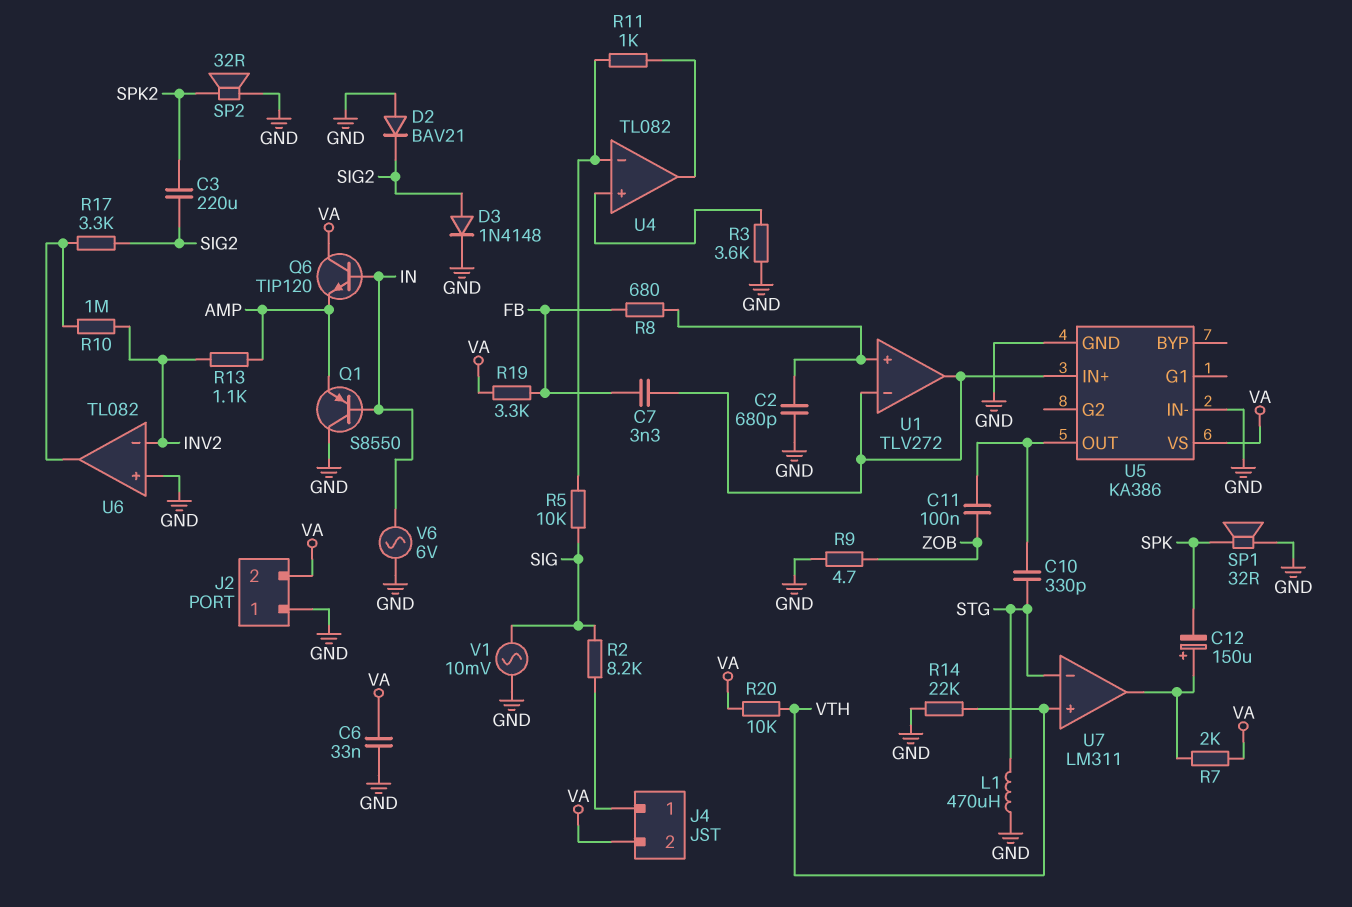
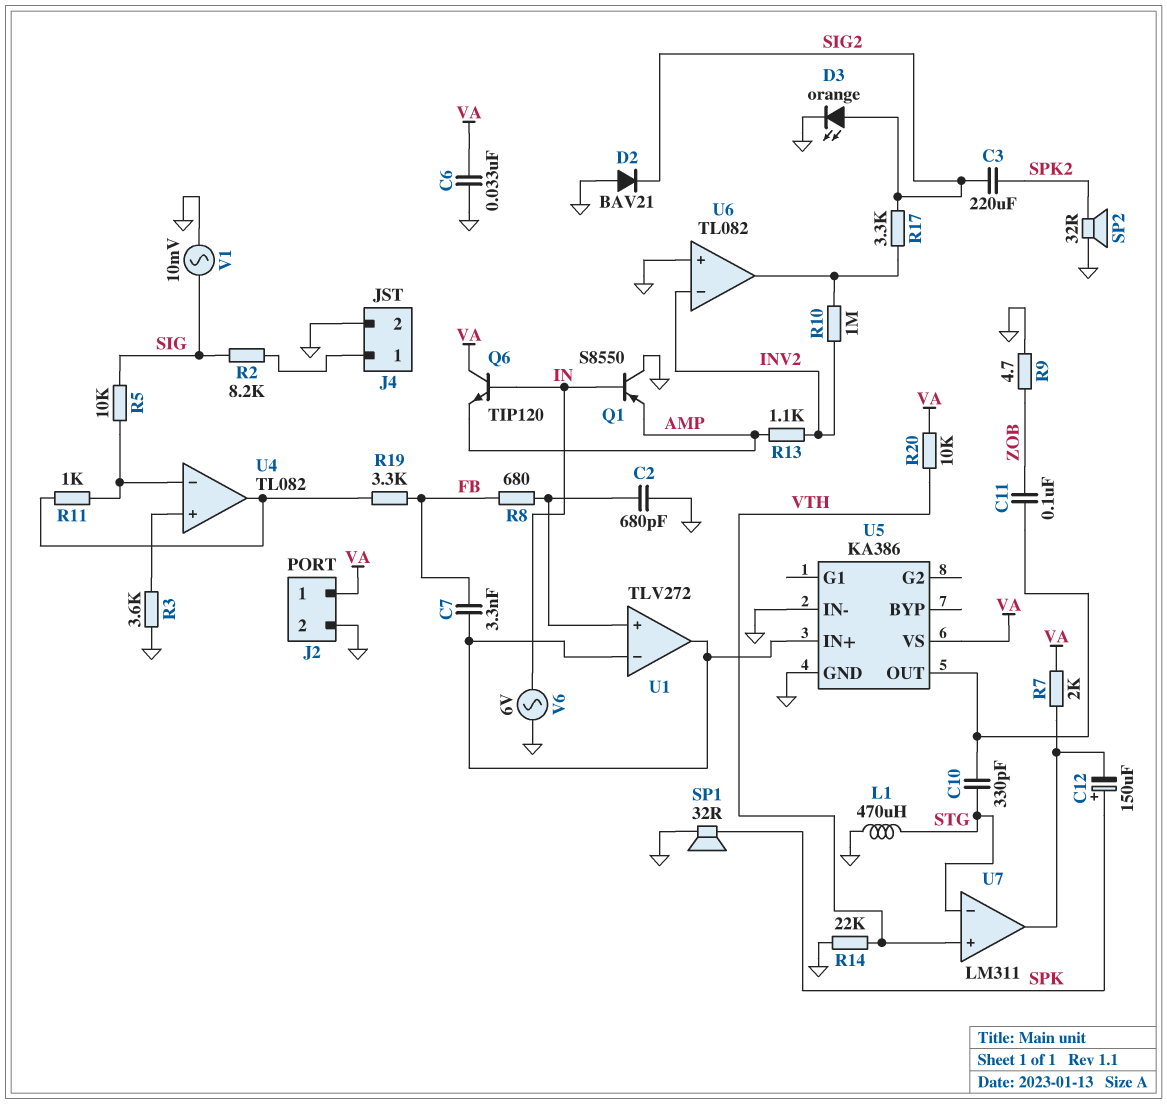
C12: 150uF (plus U7/out, minus SPK) -> 150uF (plus SPK, minus U7/out)
D3: diode 1N4148 (A SIG2, K GND) -> LED orange (A SIG2, K GND)
J2 pin 1: GND -> VA
J2 pin 2: VA -> GND
J4 pin 2: VA -> GND
R19: 3.3k (FB, VA) -> 3.3k (FB, U4/out)

